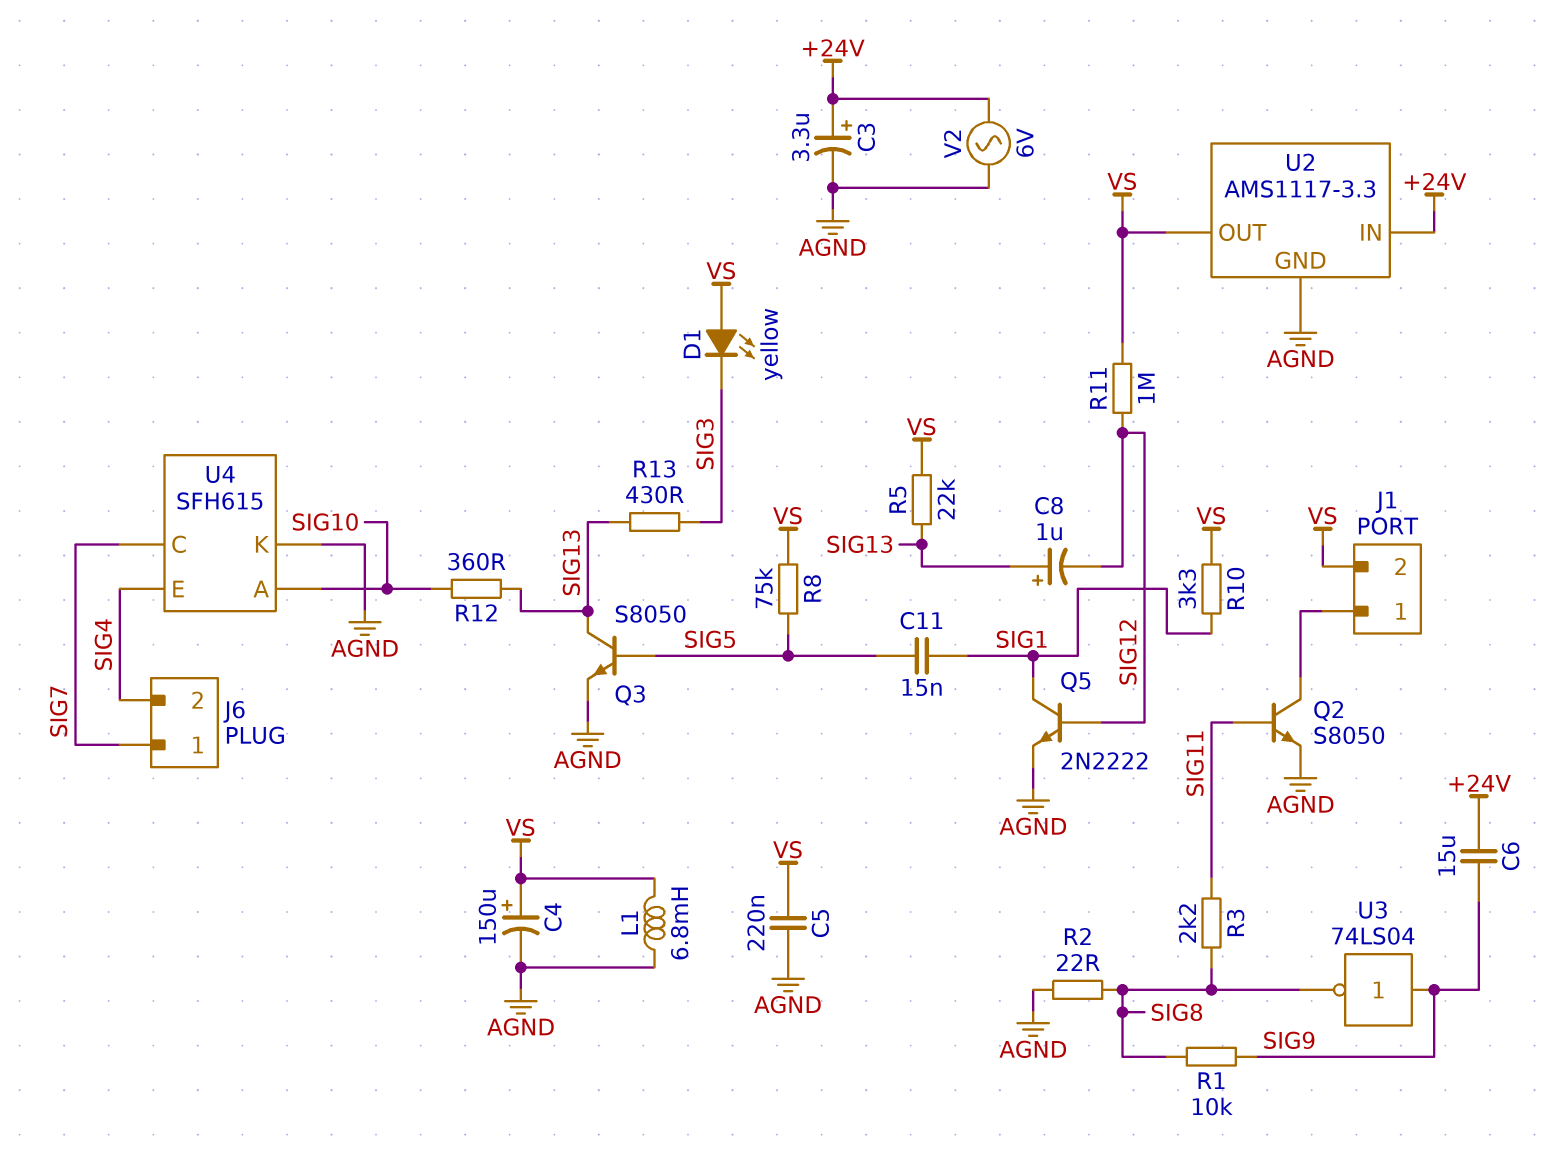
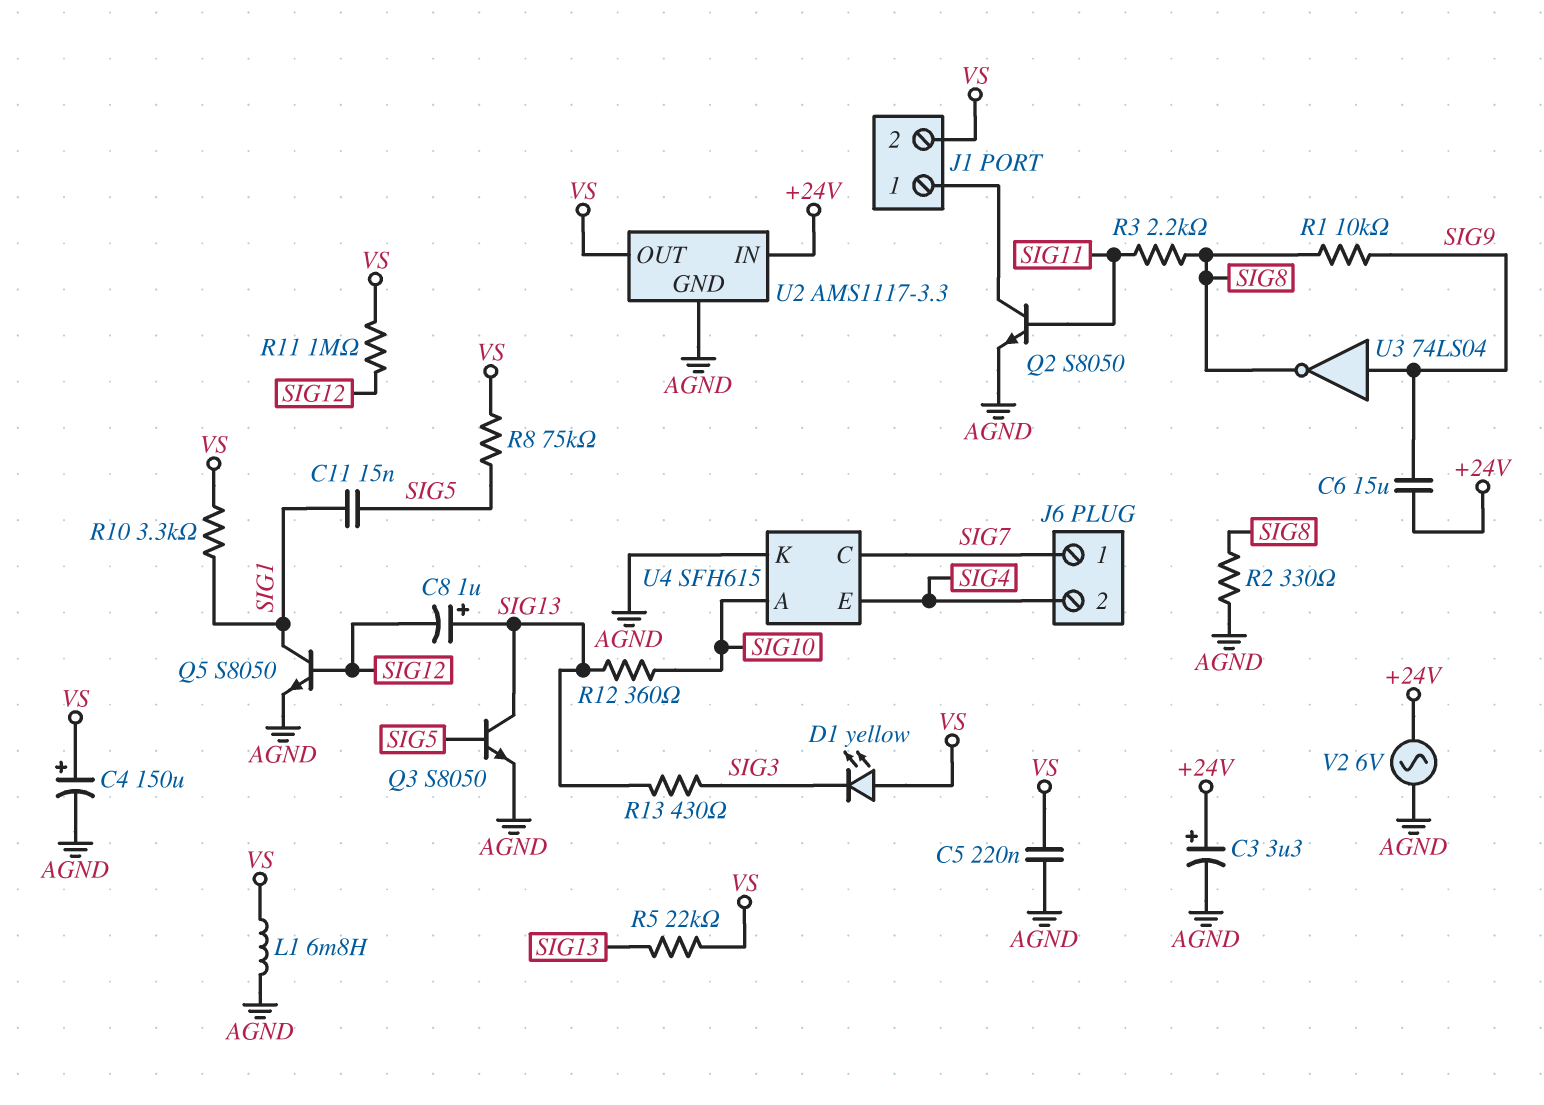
Q5: NPN 2N2222 (B SIG12, C SIG1, E AGND) -> NPN S8050 (B SIG12, C SIG1, E AGND)
R2: 22 (AGND, SIG8) -> 330 (AGND, SIG8)

